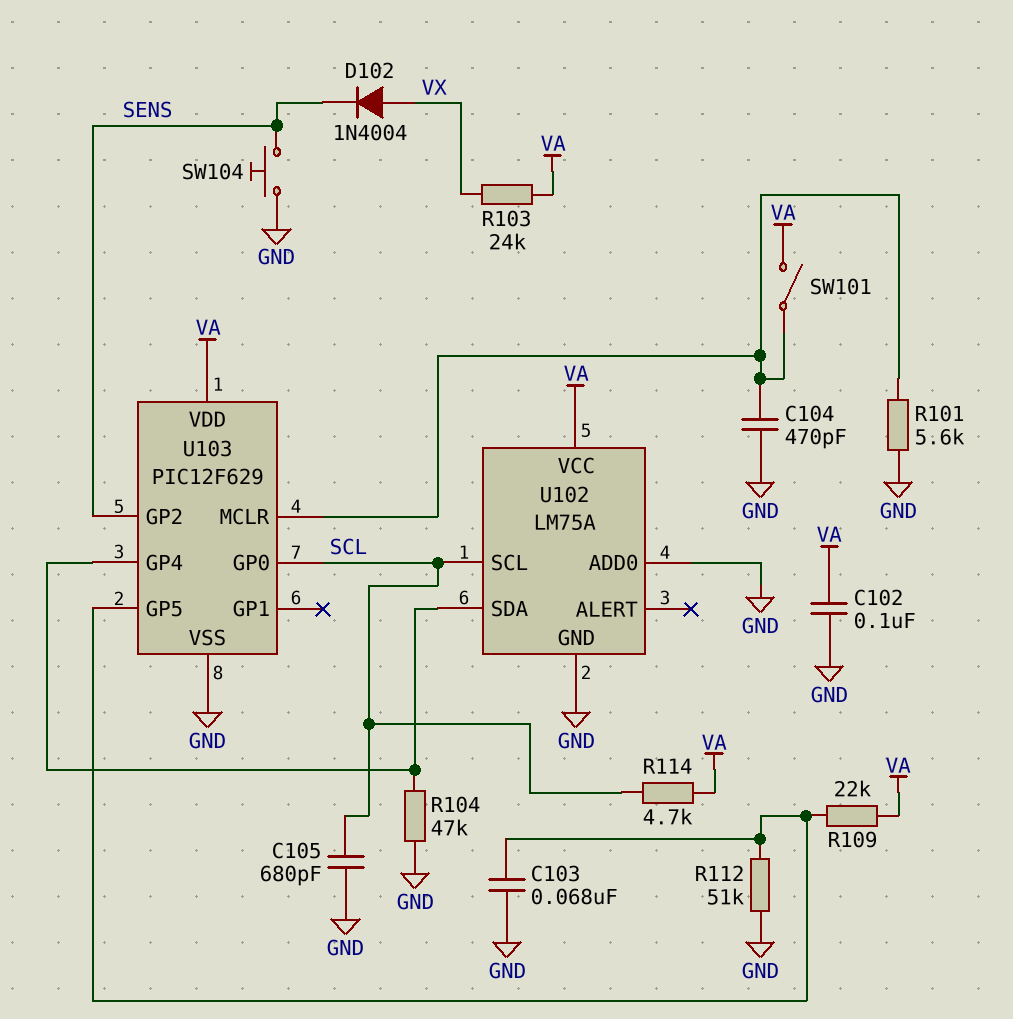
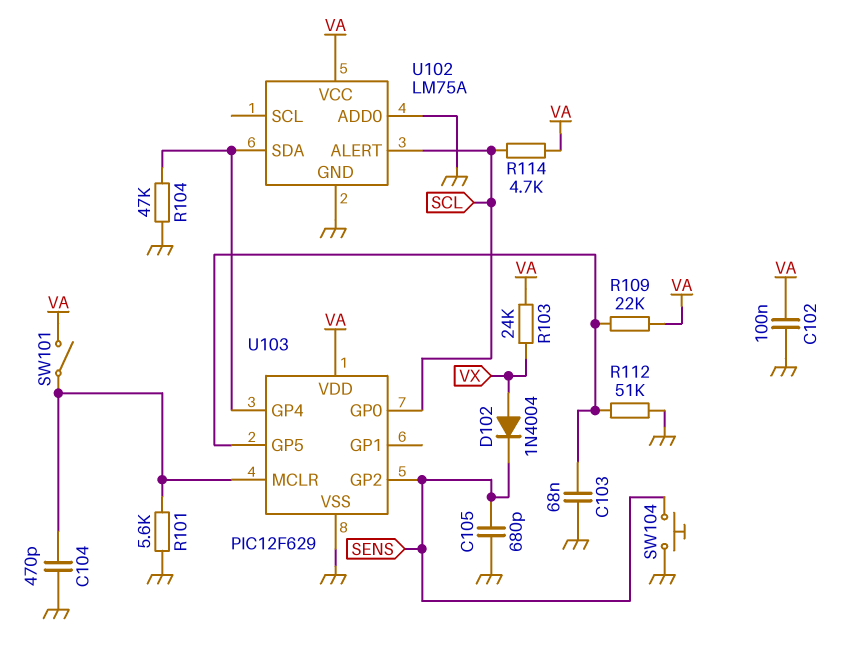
C105: 680pF (GND, SCL) -> 680pF (GND, SENS)
U102 pin ALERT: none -> SCL
U102 pin SCL: SCL -> none

